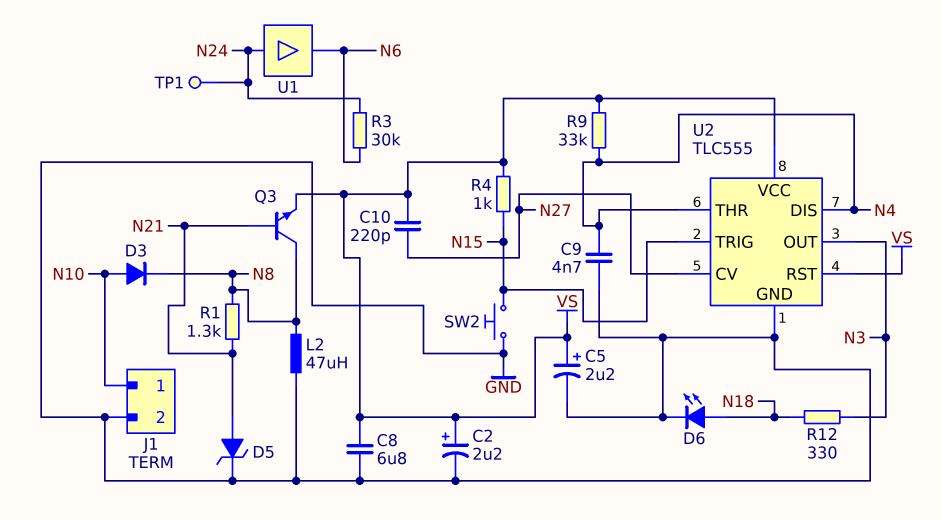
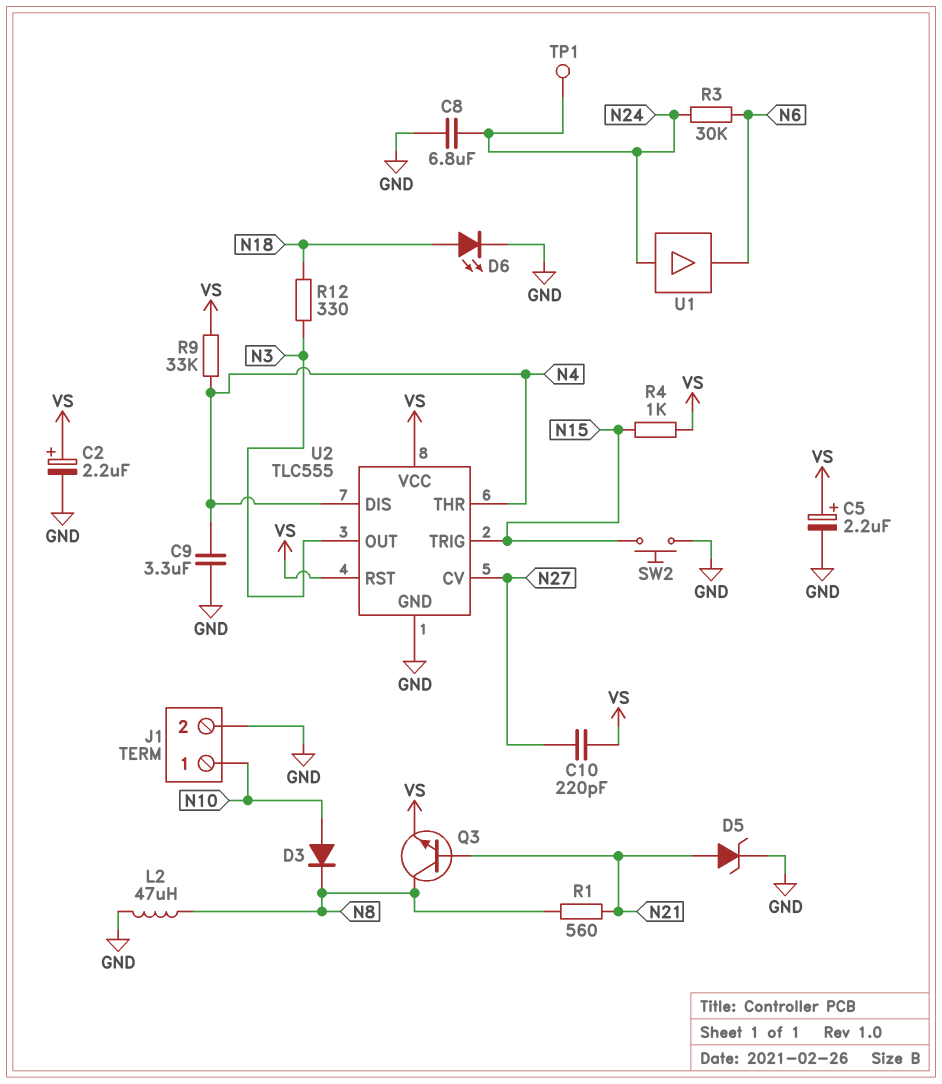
C8: 6.8uF (GND, VS) -> 6.8uF (GND, N24)
C9: 4.7nF (GND, N4) -> 3.3uF (GND, N4)
R1: 1.3k (N8, N21) -> 560 (N8, N21)

